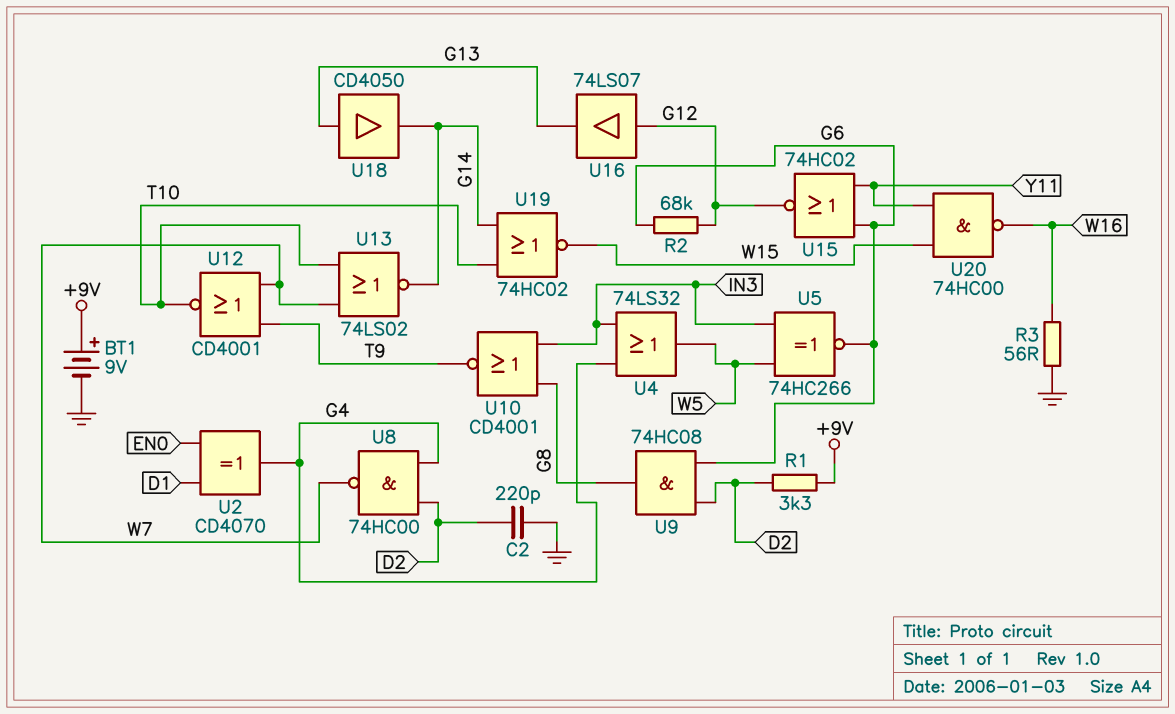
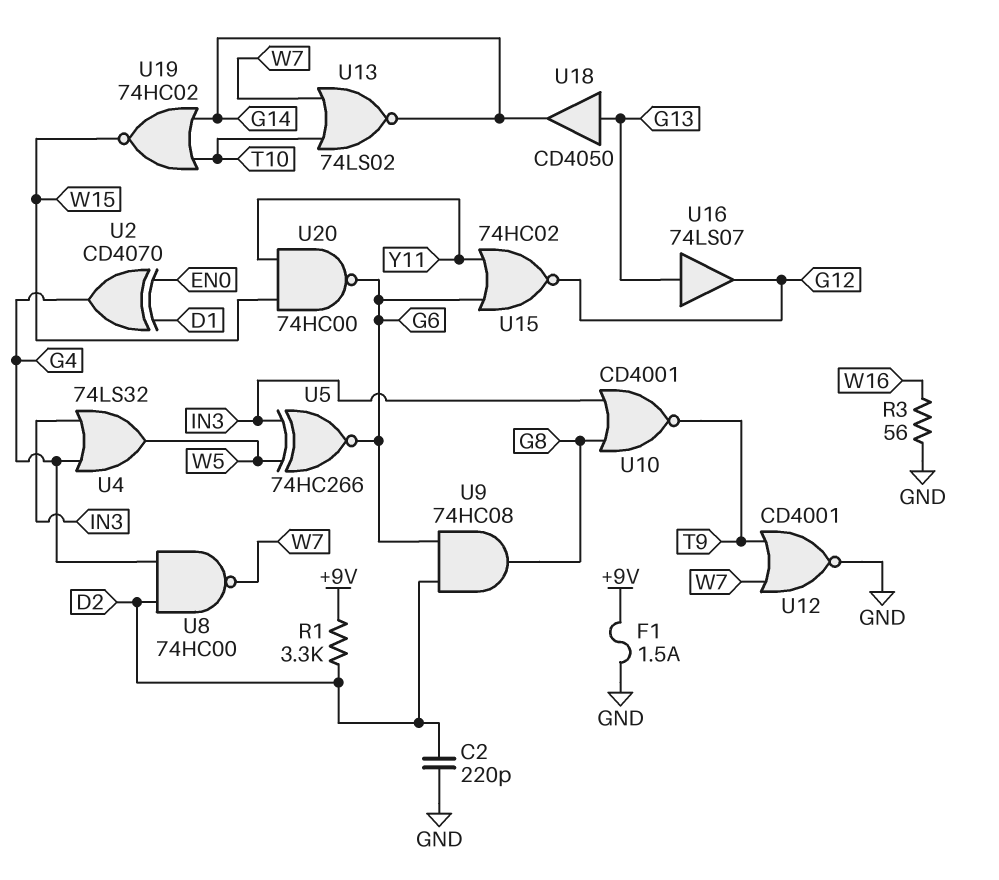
BT1: 9V (plus +9V, minus GND) -> none
F1: none -> 1.5A (+9V, GND)
R2: 68k (G6, G12) -> none
U12: NOR CD4001 (in T9, in W7, out T10) -> NOR CD4001 (in T9, in W7, out GND)
U16: buffer 74LS07 (in G12, out G13) -> buffer 74LS07 (in G13, out G12)
U20: NAND 74HC00 (in W15, in Y11, out W16) -> NAND 74HC00 (in W15, in Y11, out G6)

